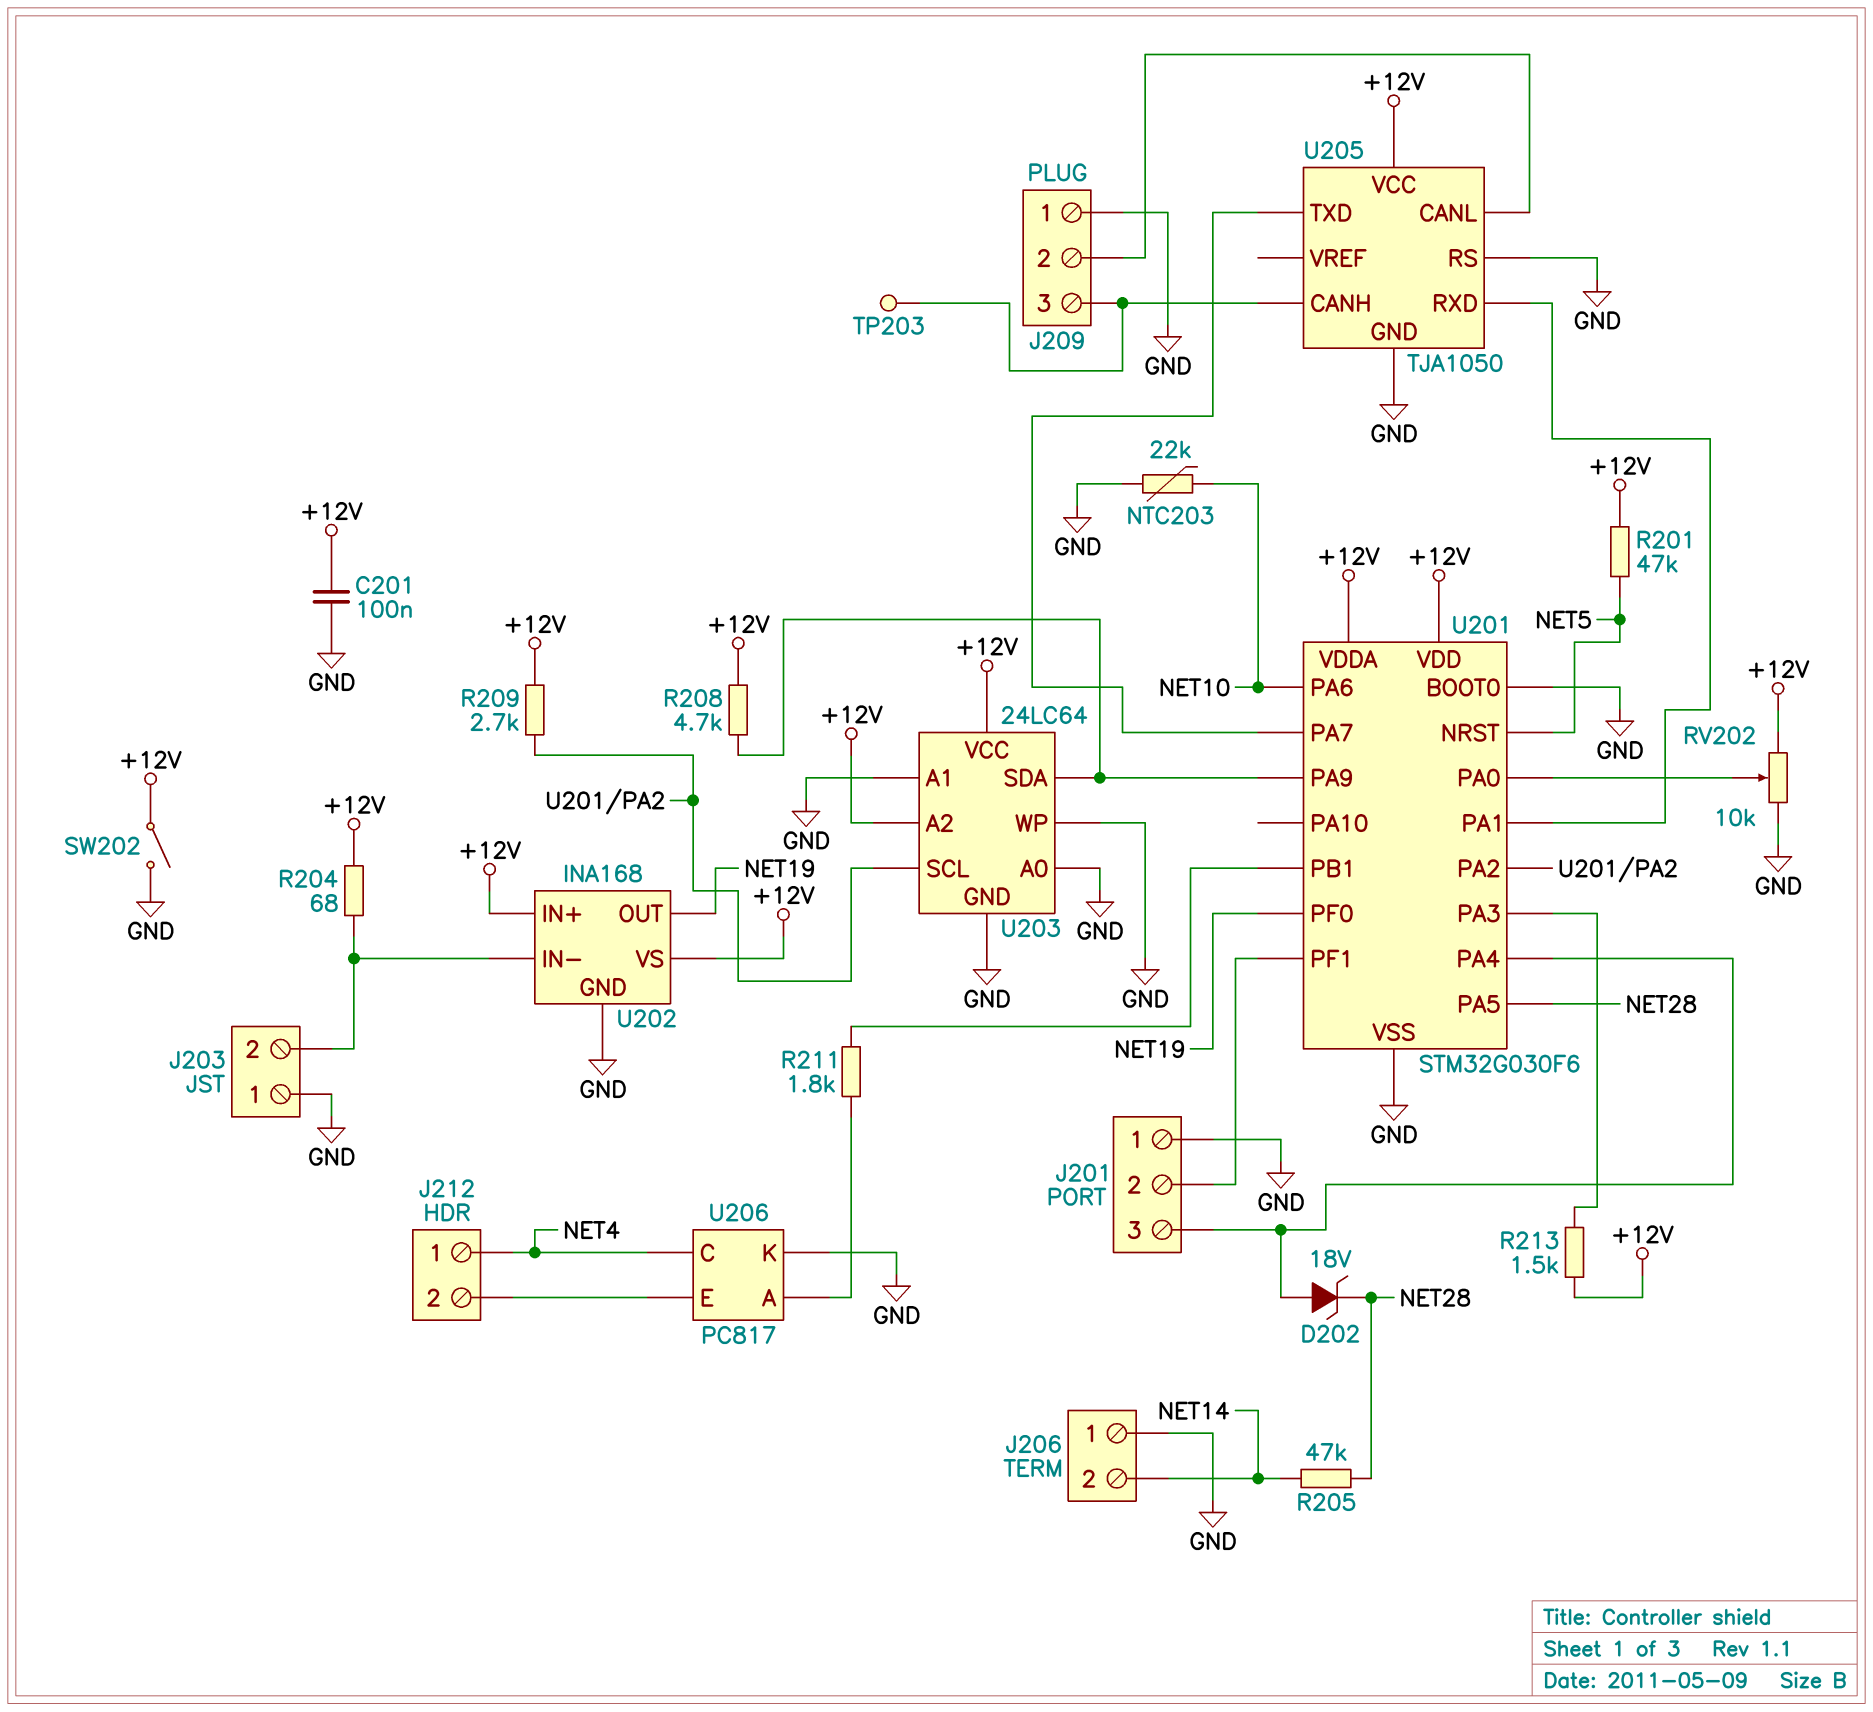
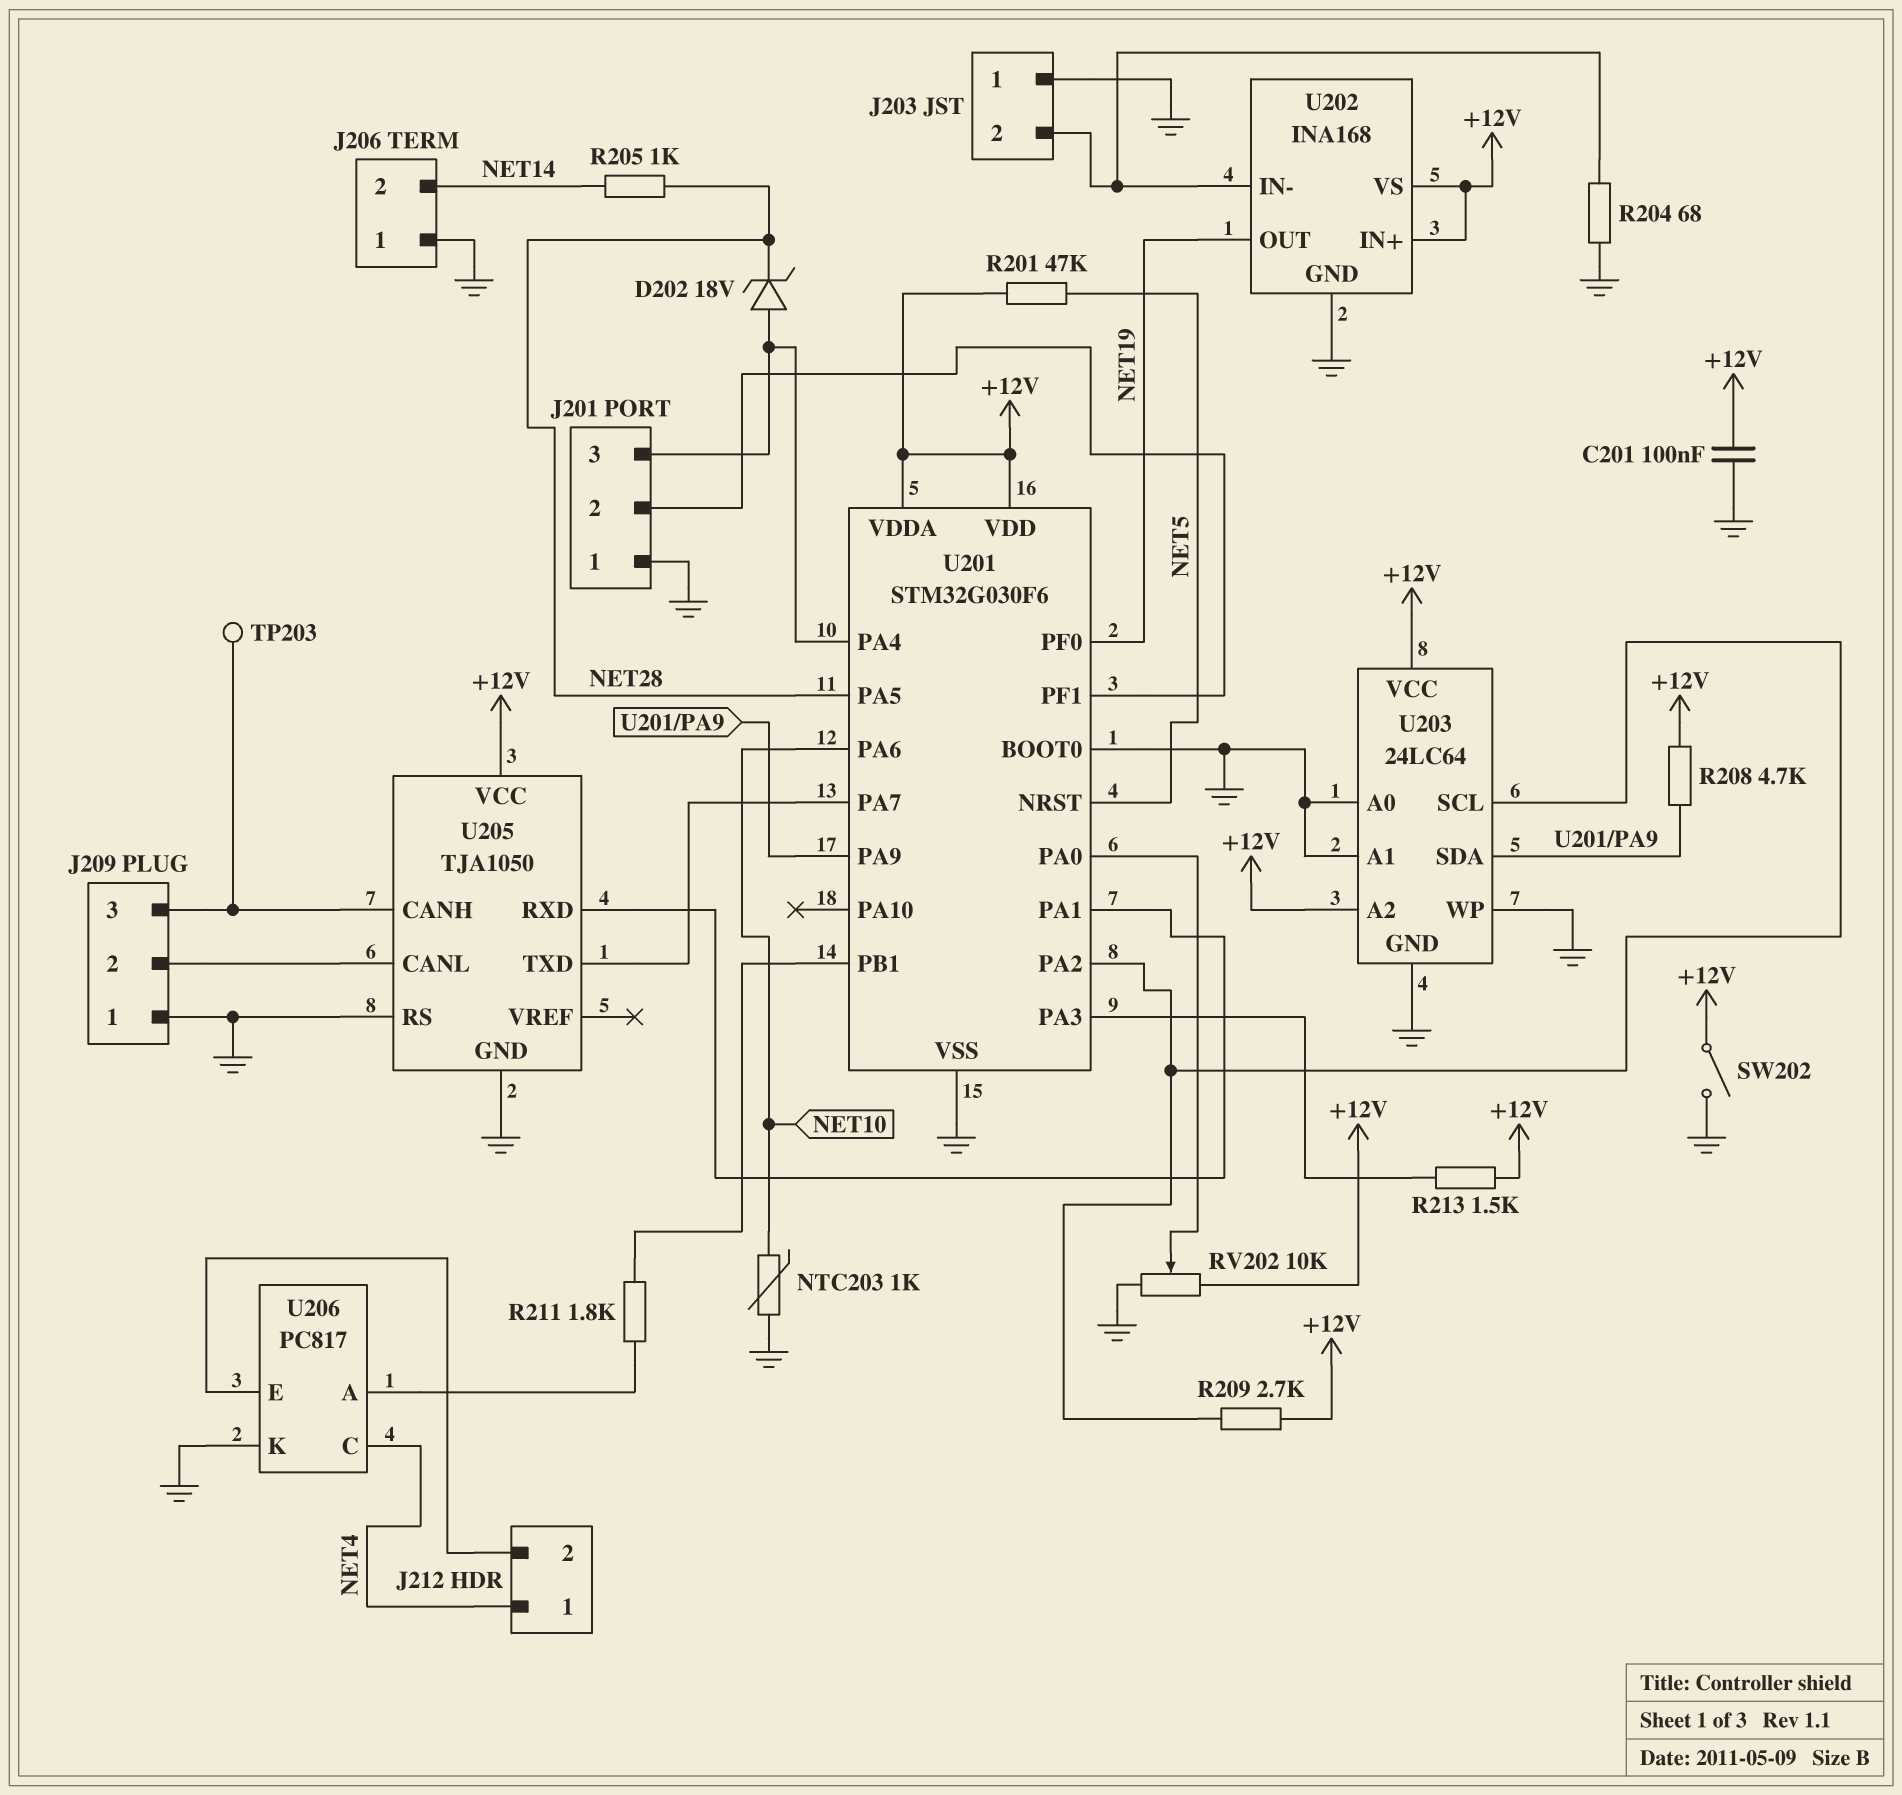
NTC203: 22k (GND, NET10) -> 1k (GND, NET10)
R204: 68 (+12V, J203/2) -> 68 (GND, J203/2)
R205: 47k (NET14, NET28) -> 1k (NET14, NET28)

